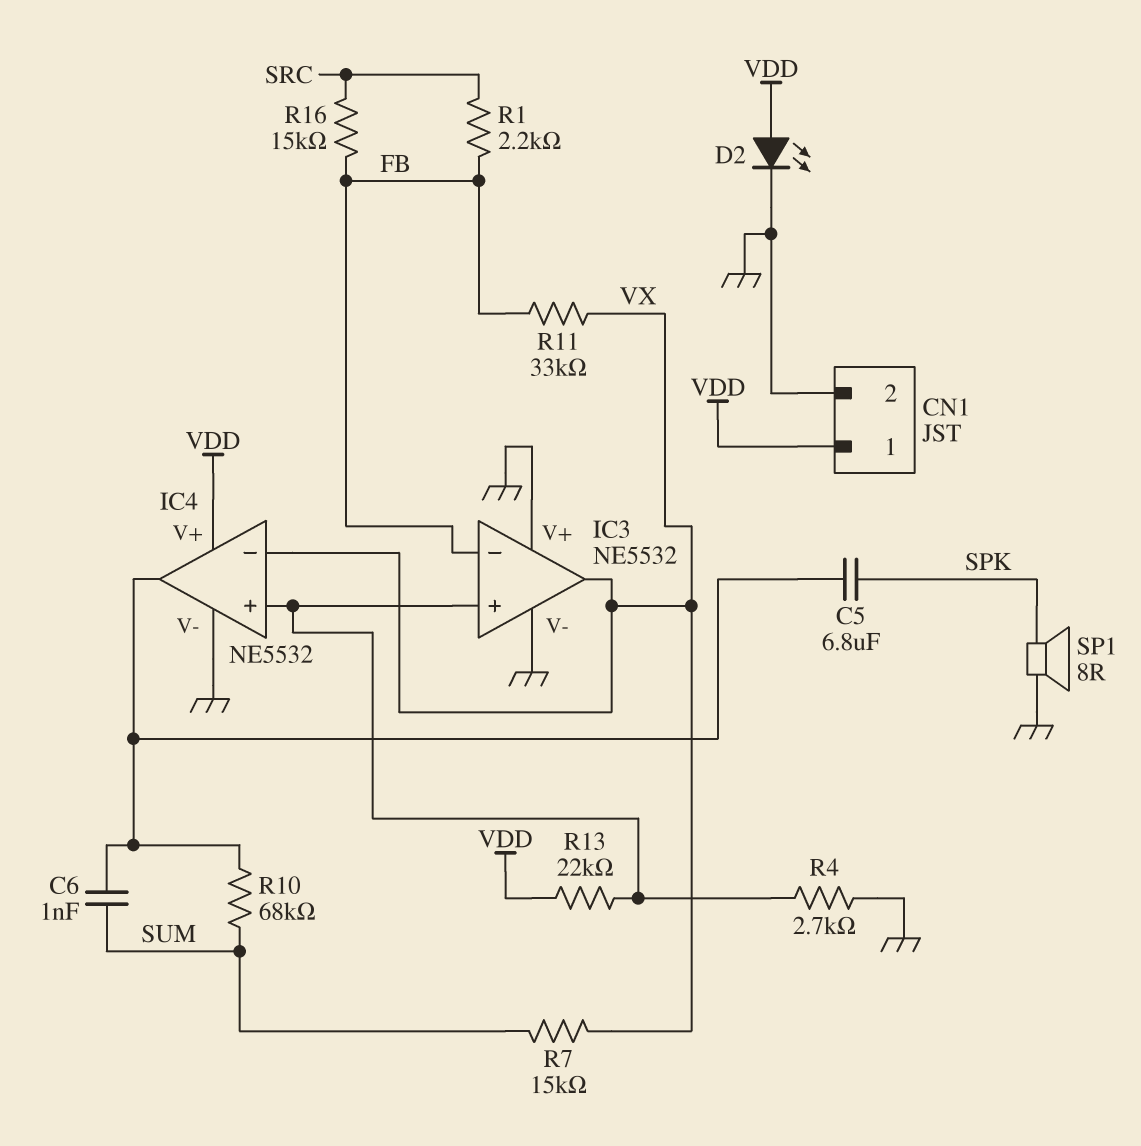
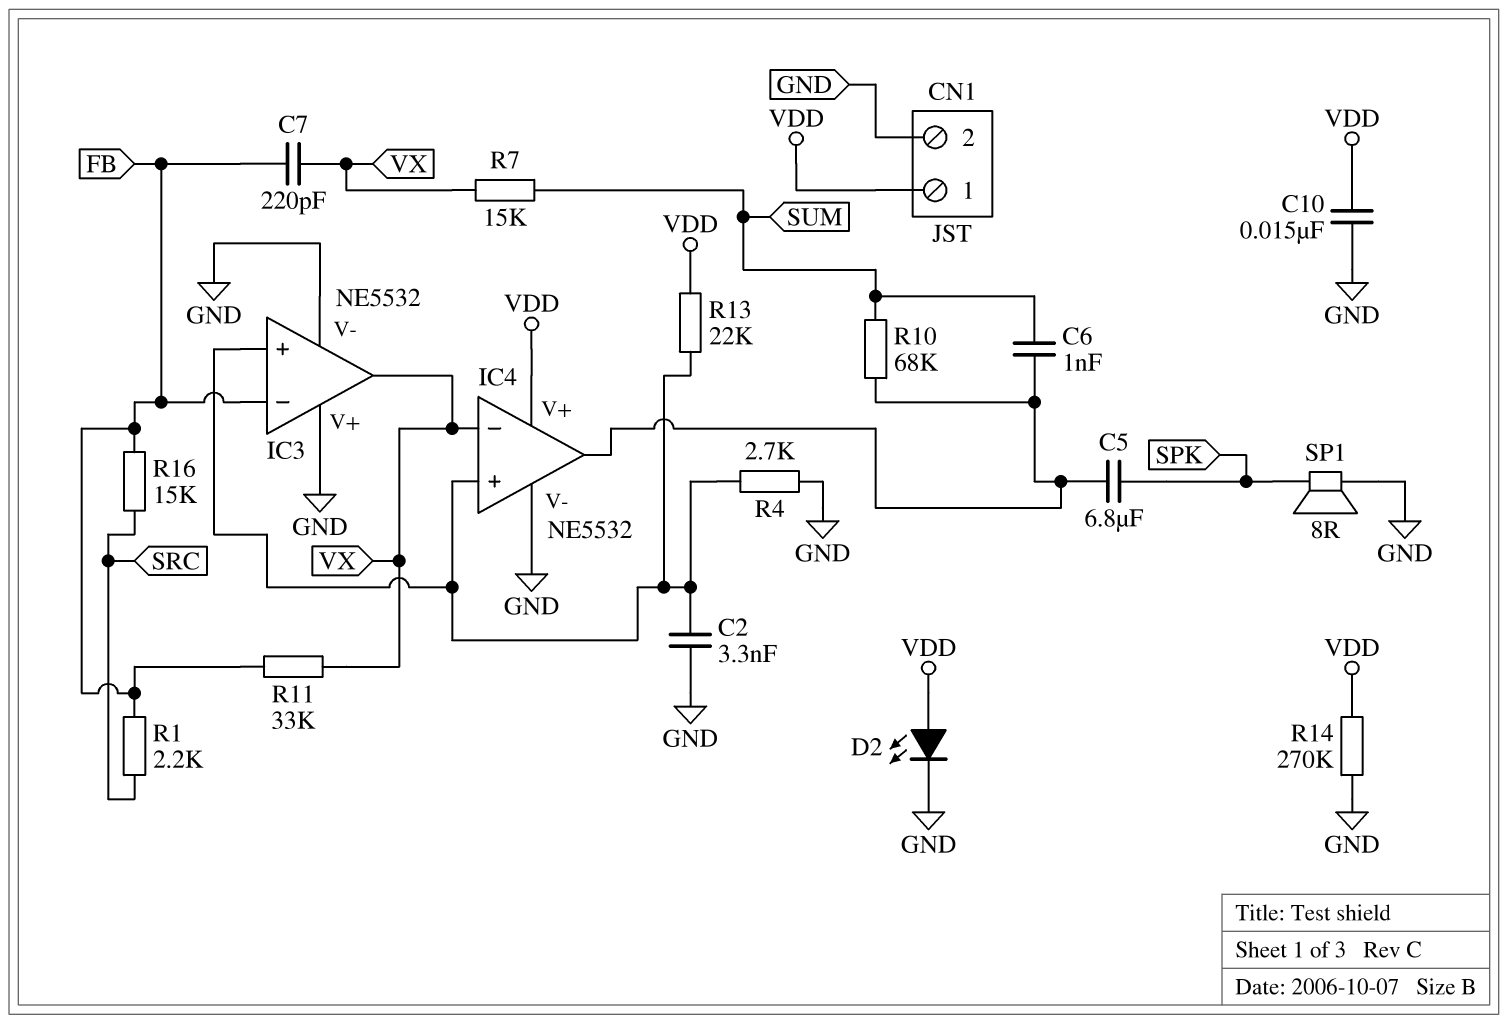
C2: none -> 3.3nF (GND, IC3/in+)
C7: none -> 220pF (FB, VX)
C10: none -> 15nF (GND, VDD)
R14: none -> 270k (GND, VDD)

